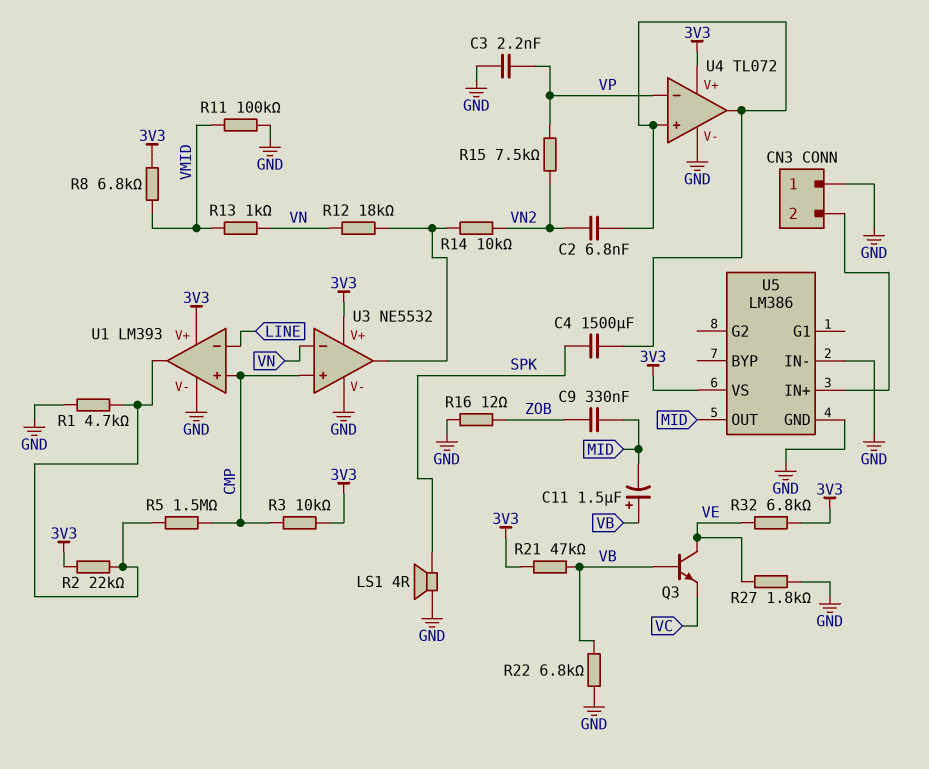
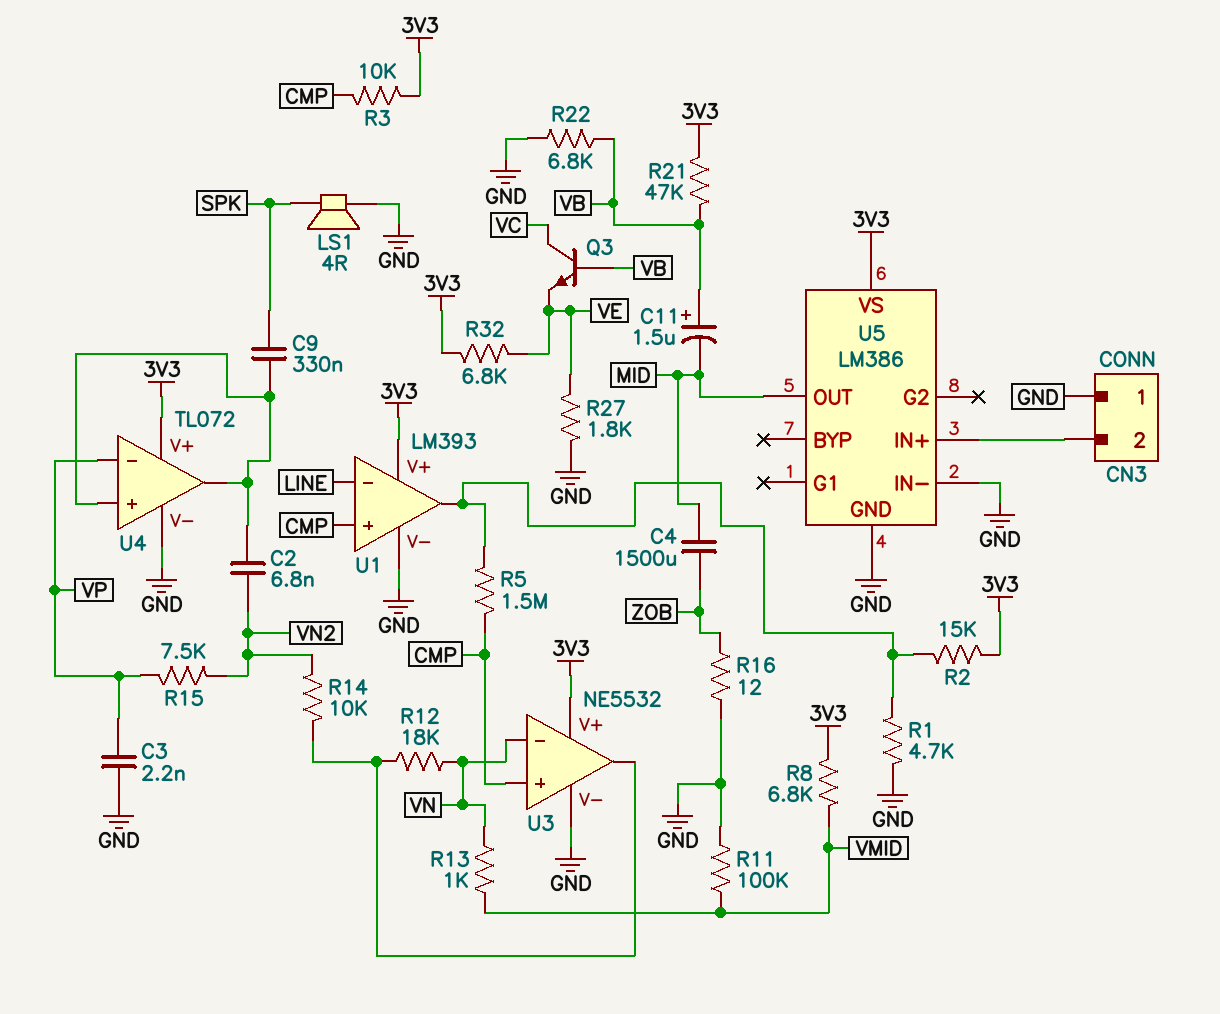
C4: 1500uF (SPK, U4/in+) -> 1500uF (MID, ZOB)
C9: 330nF (MID, ZOB) -> 330nF (SPK, U4/in+)
Q3: NPN (B VB, C VE, E VC) -> NPN (B VB, C VC, E VE)
R2: 22k (3V3, U1/out) -> 15k (3V3, U1/out)

